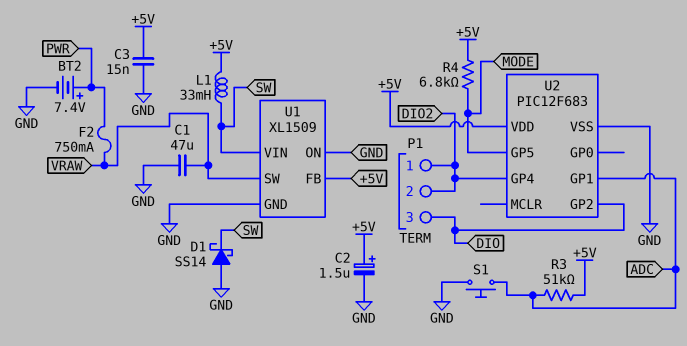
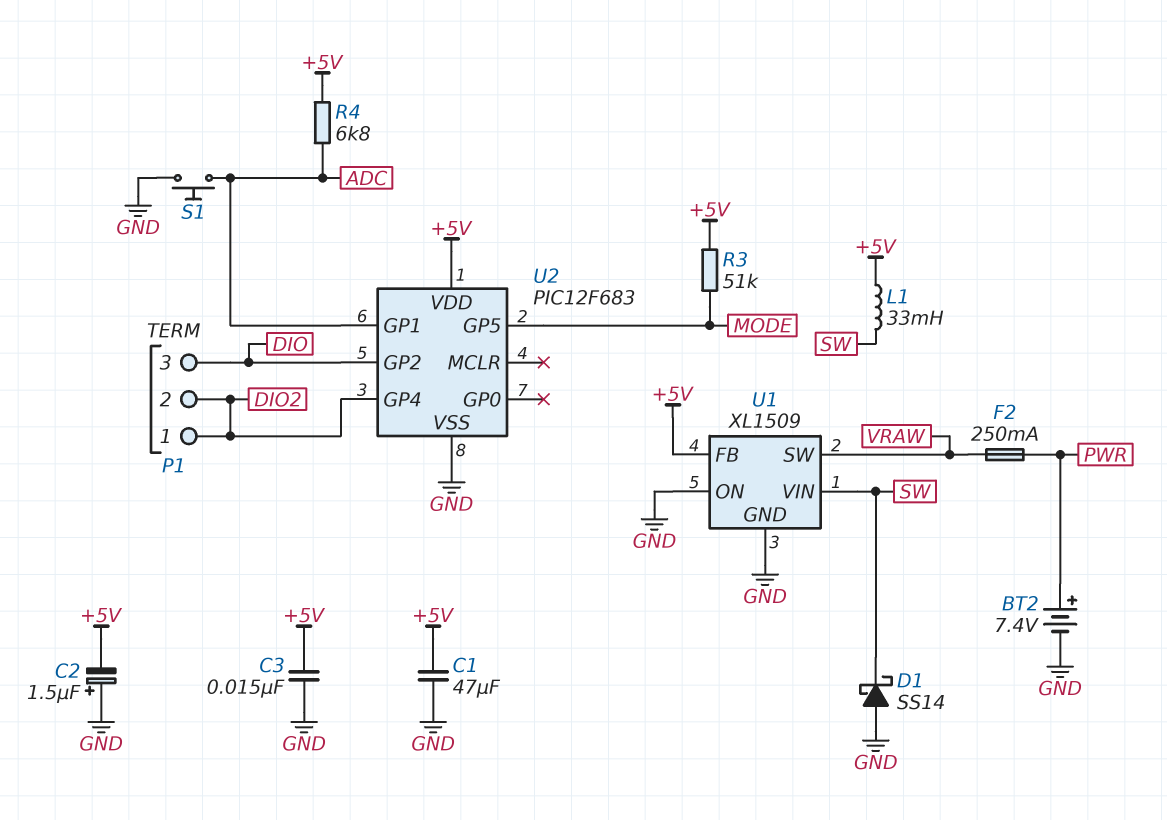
C1: 47uF (GND, VRAW) -> 47uF (+5V, GND)
C2: 1.5uF (plus +5V, minus GND) -> 1.5uF (plus GND, minus +5V)
F2: 750mA (PWR, VRAW) -> 250mA (PWR, VRAW)
R3: 51k (+5V, ADC) -> 51k (+5V, MODE)
R4: 6.8k (+5V, MODE) -> 6.8k (+5V, ADC)

